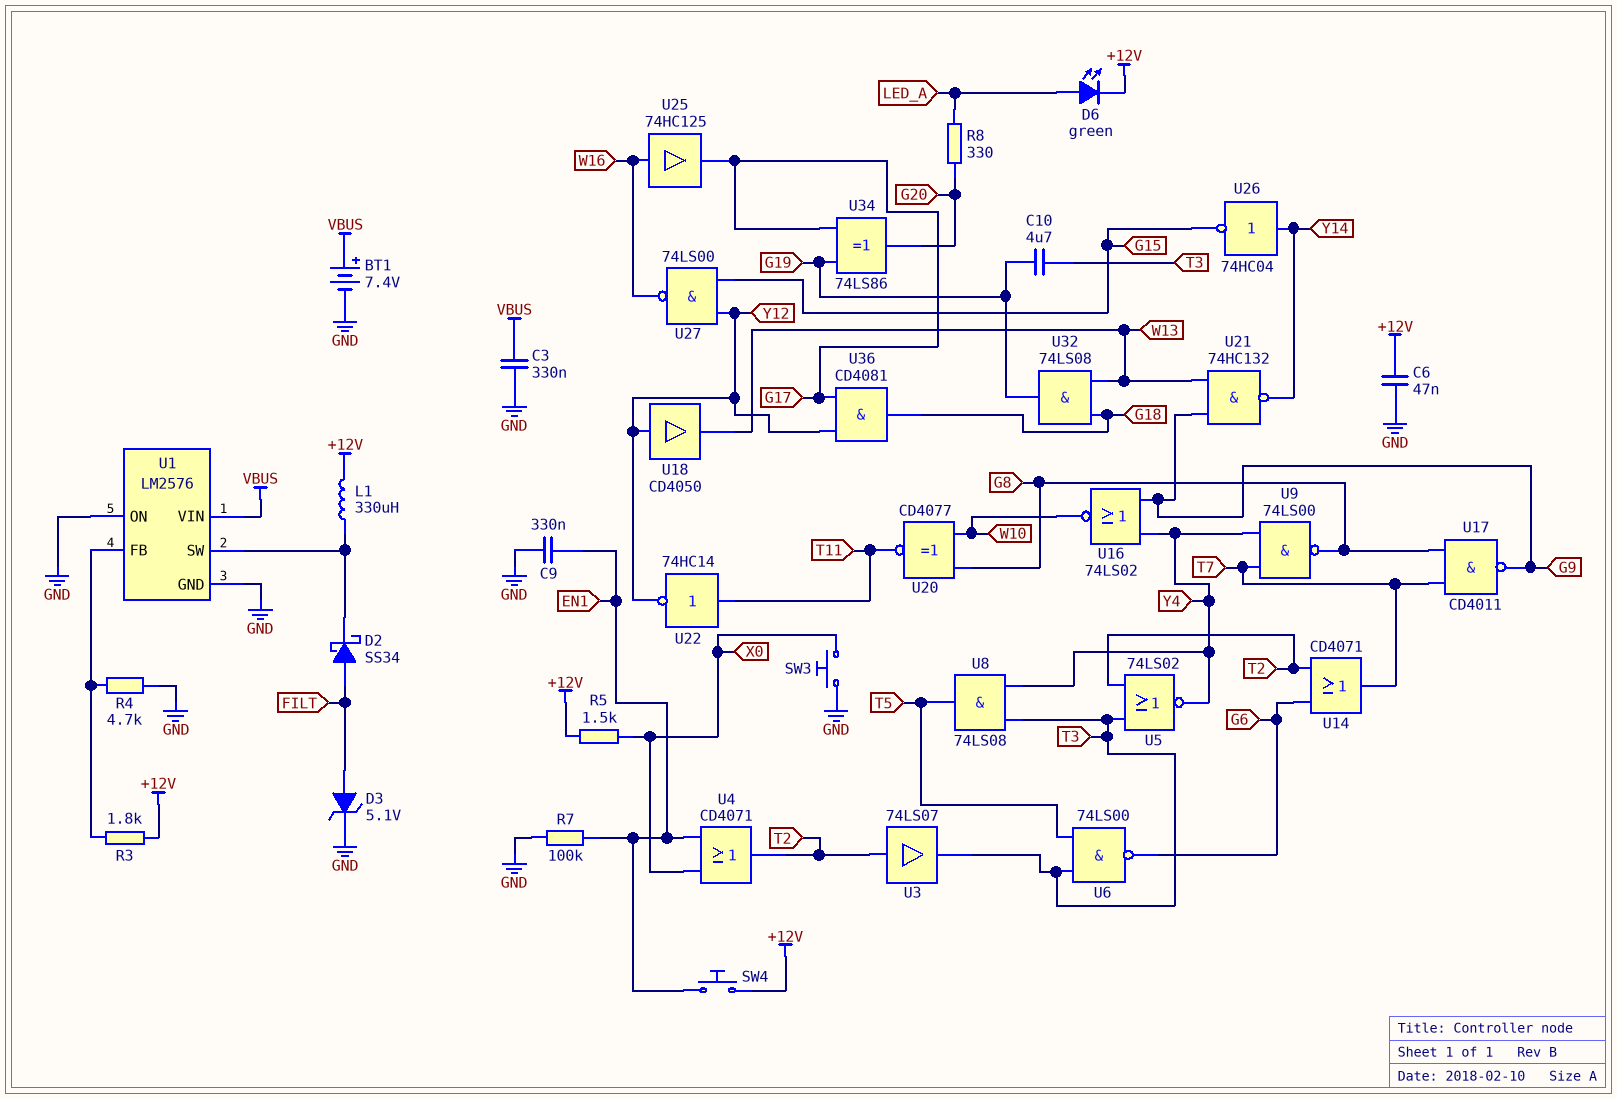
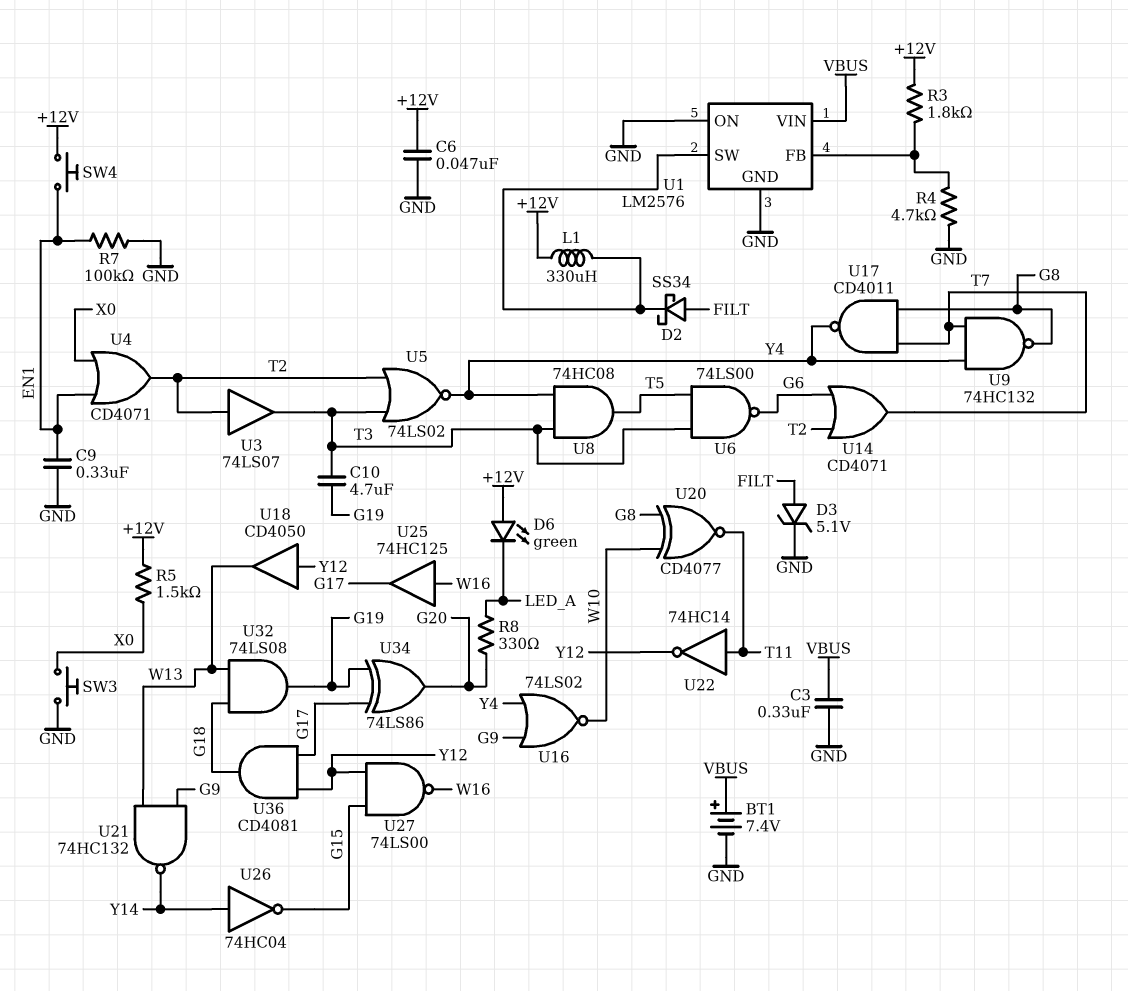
D6: LED green (A LED_A, K +12V) -> LED green (A +12V, K LED_A)
U8: AND 74LS08 (in T3, in Y4, out T5) -> AND 74HC08 (in T3, in Y4, out T5)
U9: NAND 74LS00 (in T7, in Y4, out G8) -> NAND 74HC132 (in T7, in Y4, out G8)
U17: NAND CD4011 (in G8, in T7, out G9) -> NAND CD4011 (in G8, in T7, out Y4)

